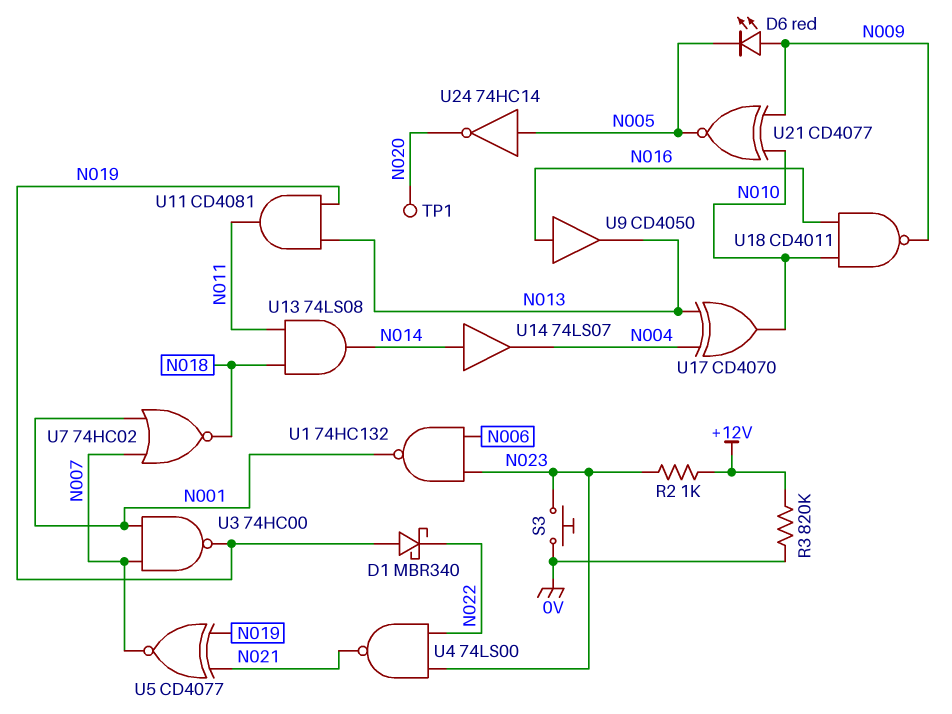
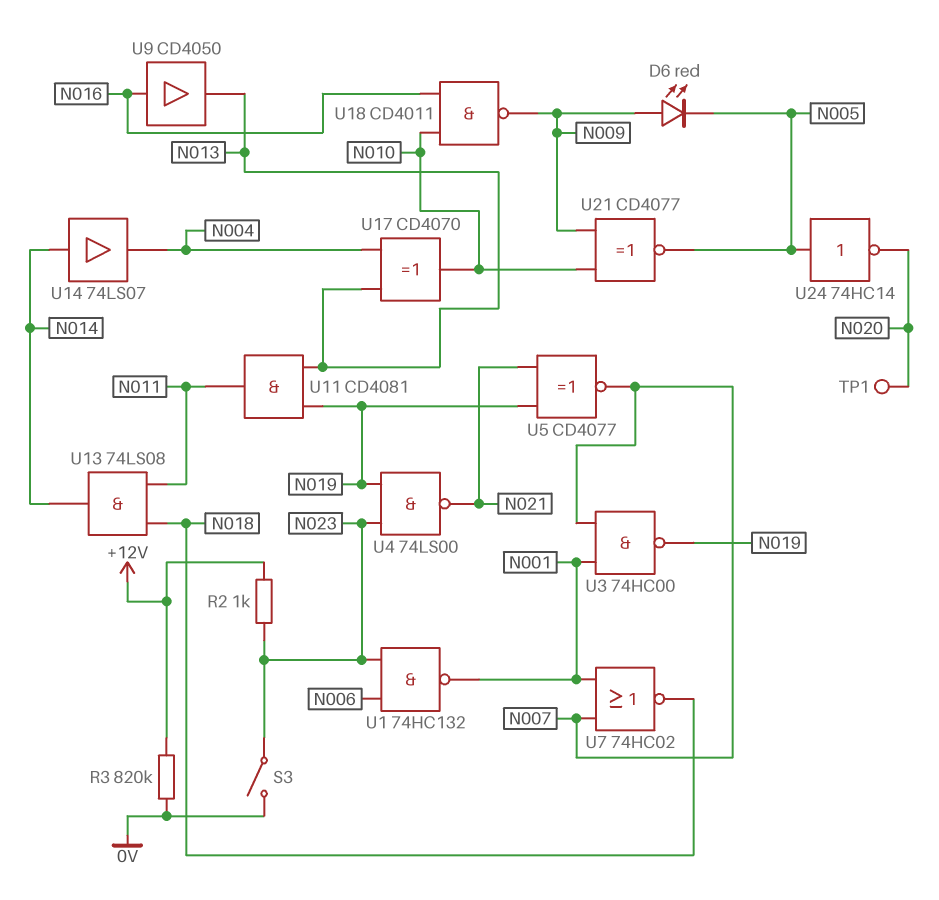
D1: schottky MBR340 (A N019, K N022) -> none
S3: button (0V, N023) -> switch (0V, N023)
U4: NAND 74LS00 (in N022, in N023, out N021) -> NAND 74LS00 (in N019, in N023, out N021)

